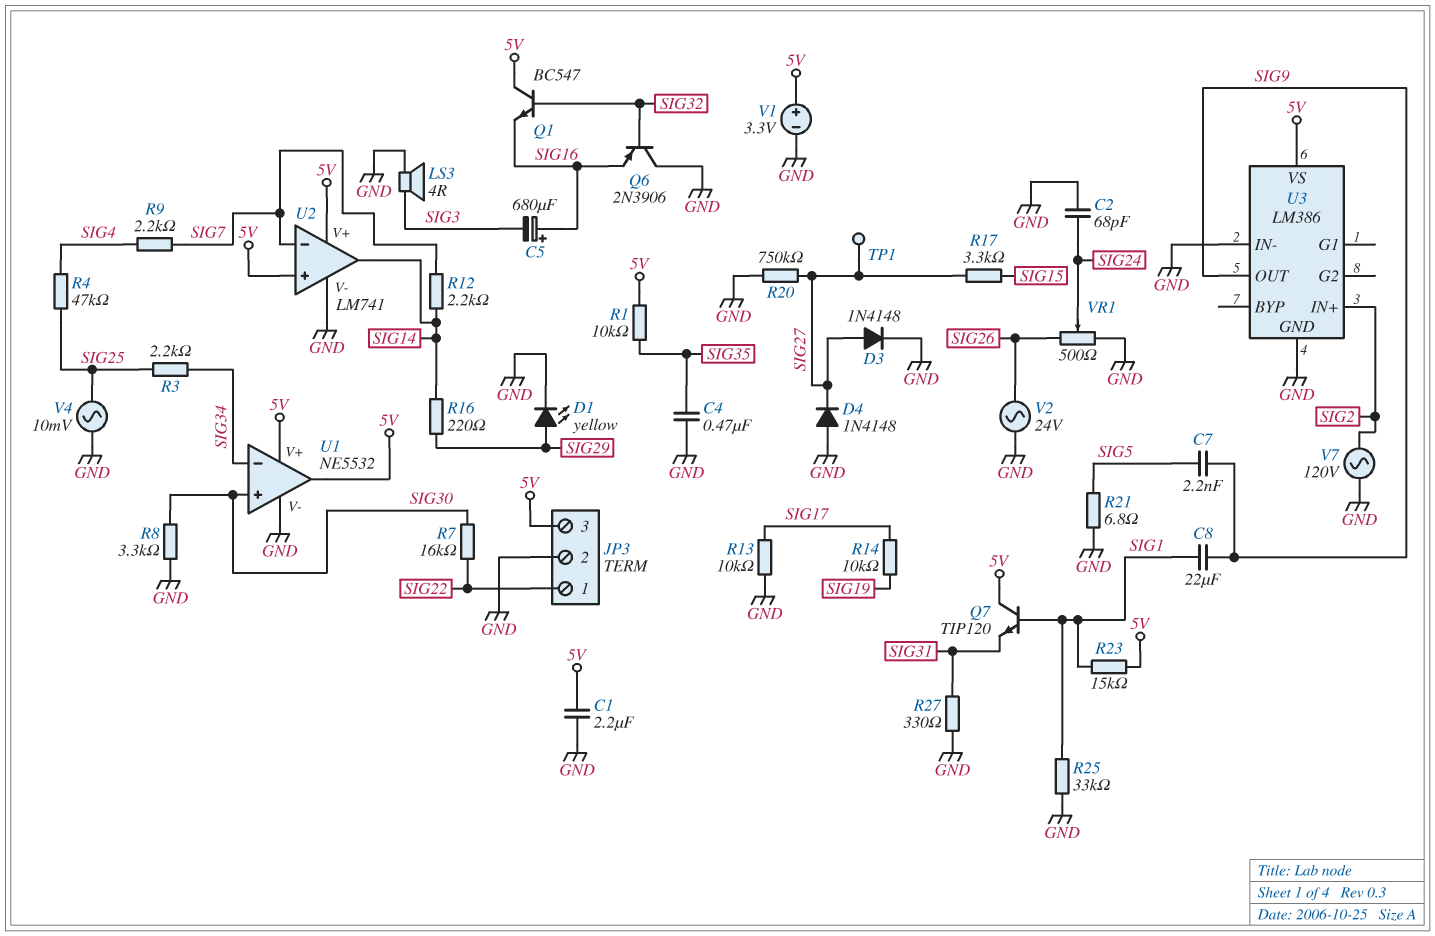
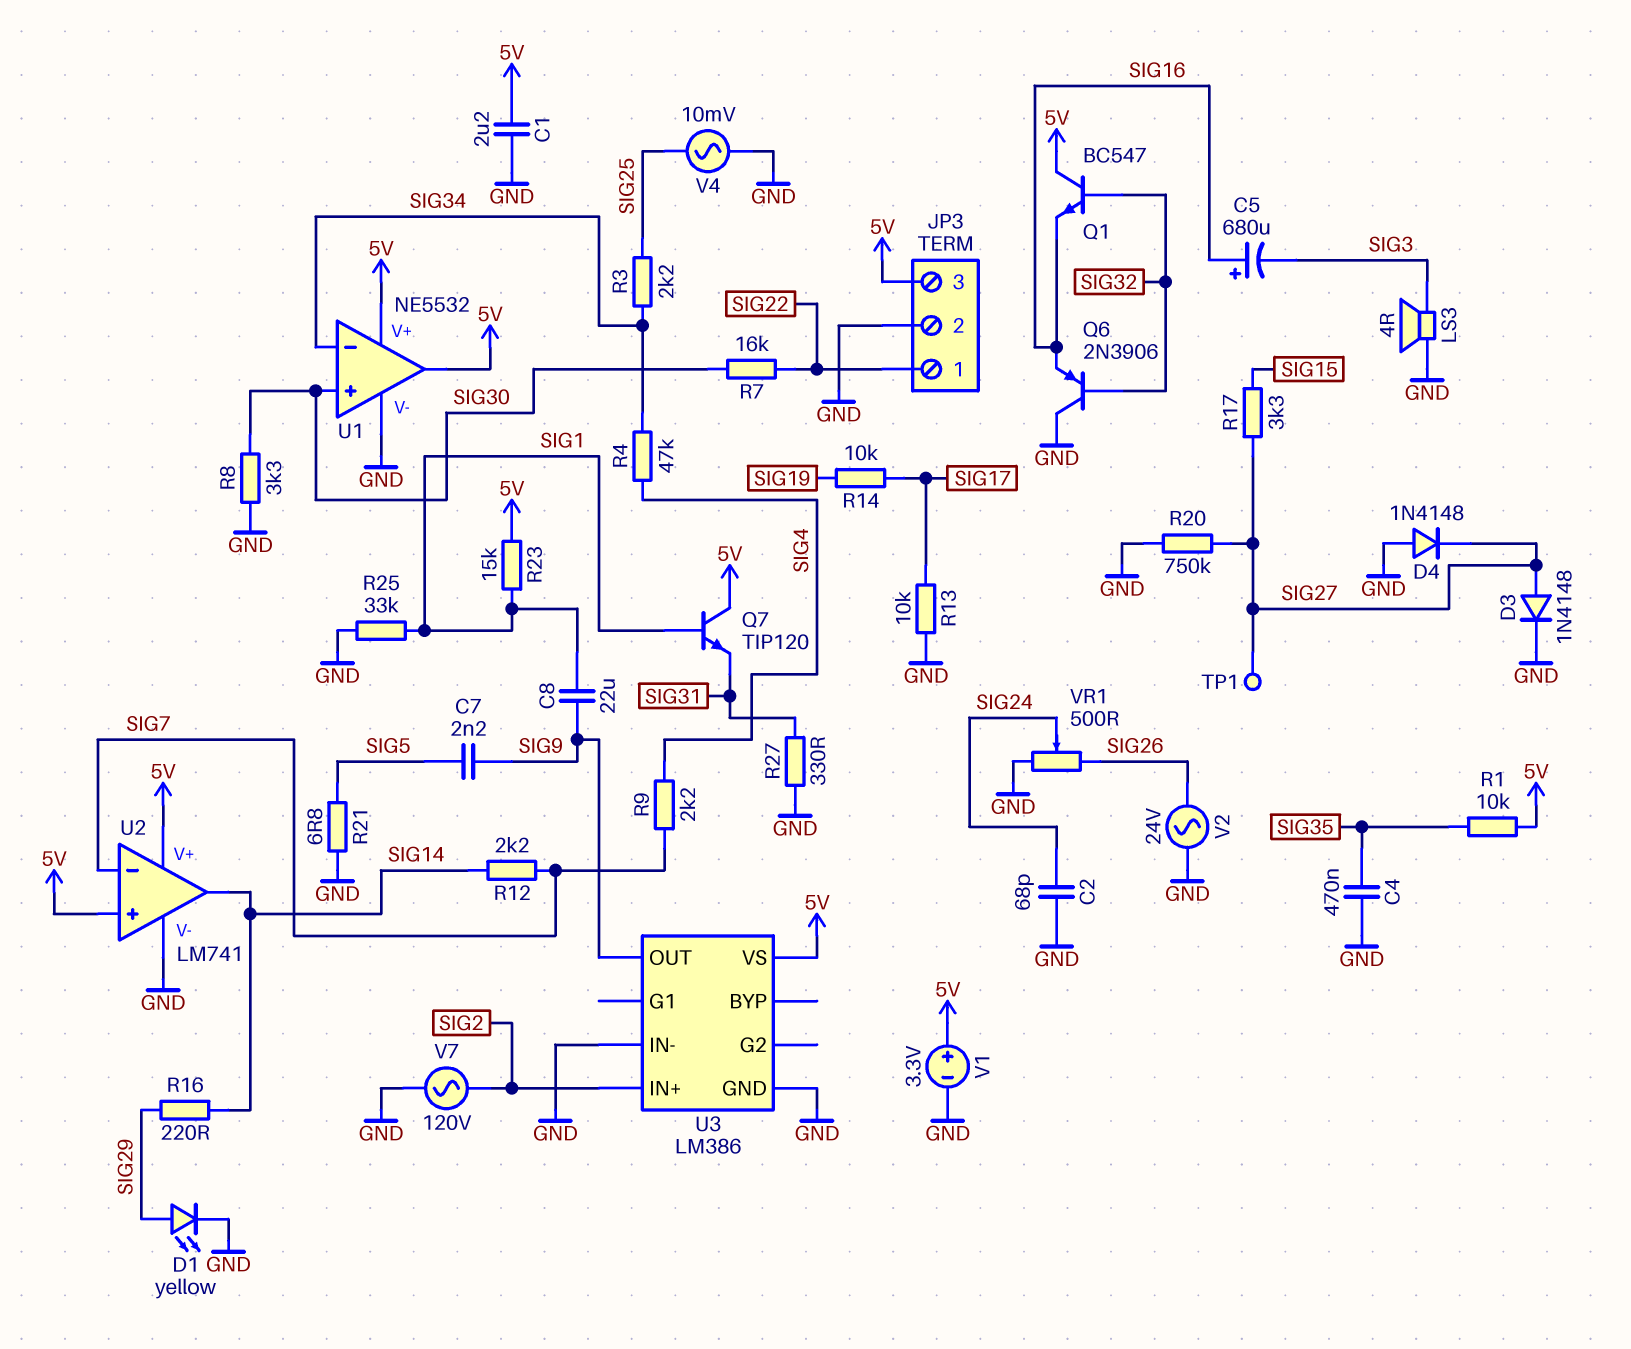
R4: 47k (SIG4, SIG25) -> 47k (SIG4, SIG34)

